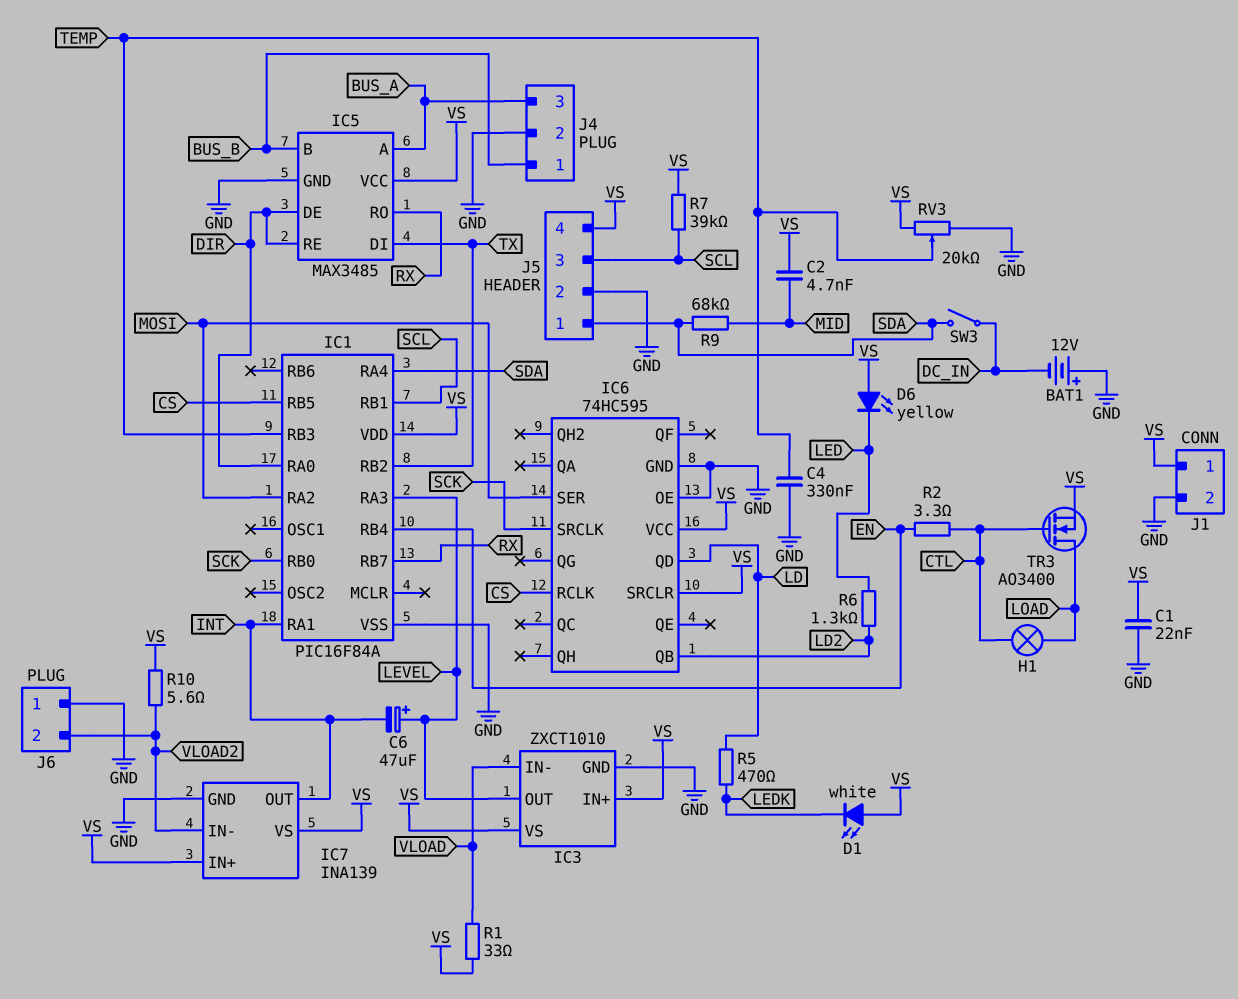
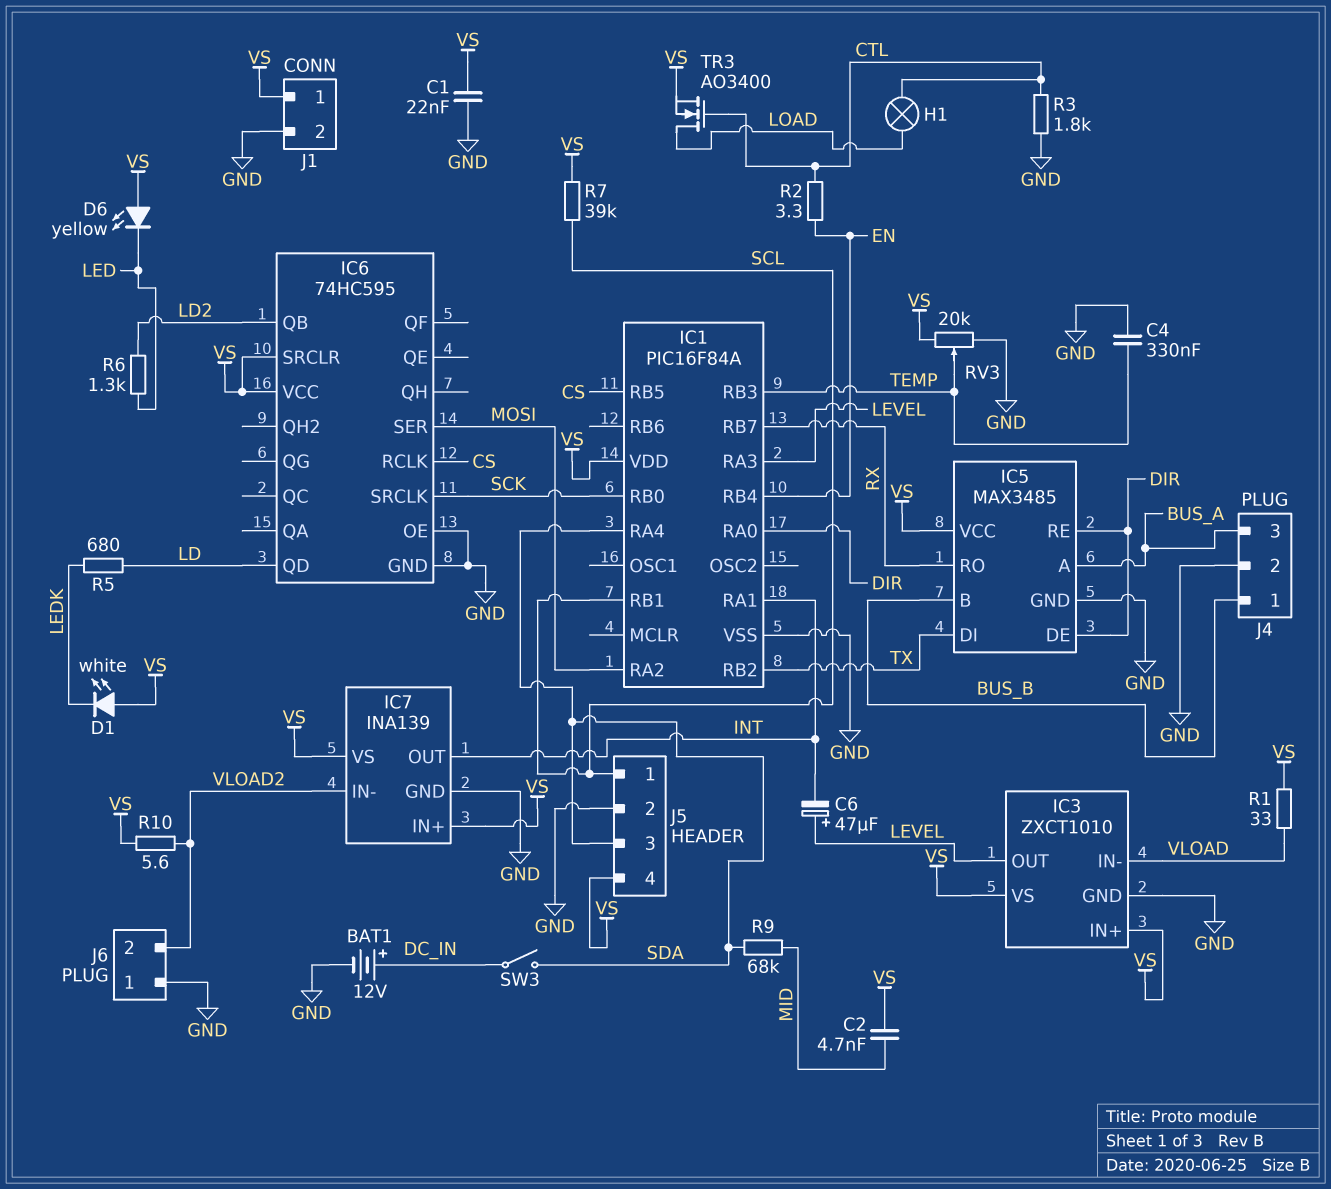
BAT1: 12V (plus GND, minus DC_IN) -> 12V (plus DC_IN, minus GND)
J5 pin 1: SDA -> SCL
J5 pin 3: SCL -> SDA
R3: none -> 1.8k (CTL, GND)
R5: 470 (LD, LEDK) -> 680 (LD, LEDK)

